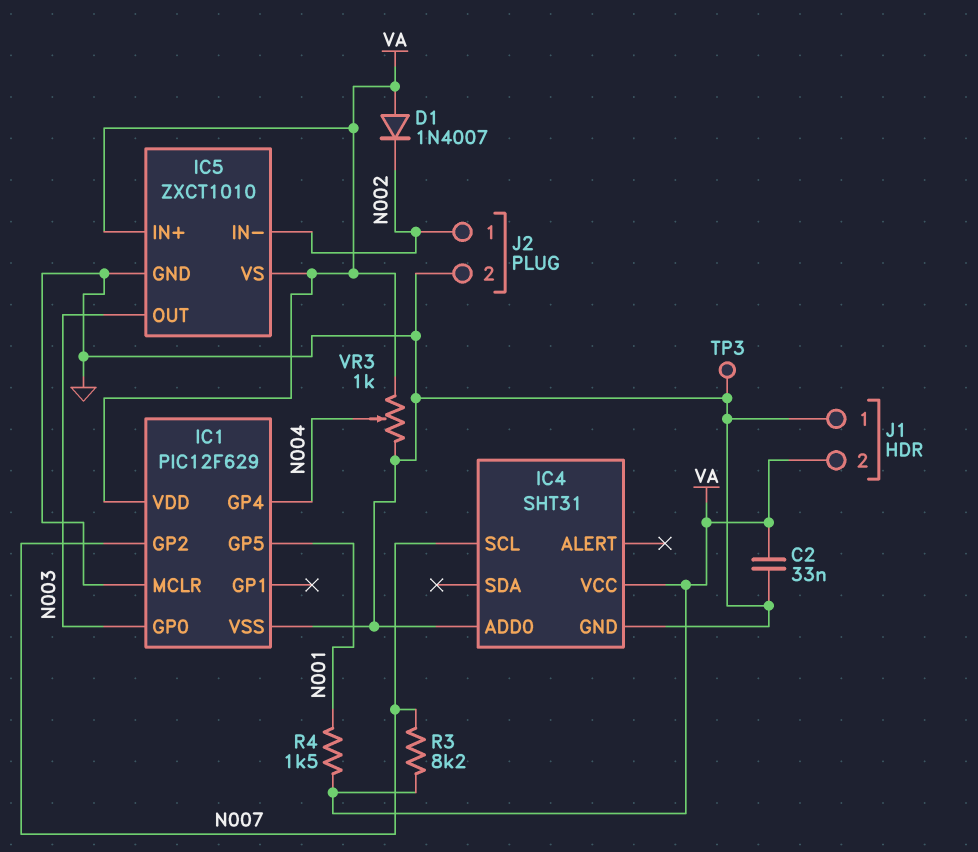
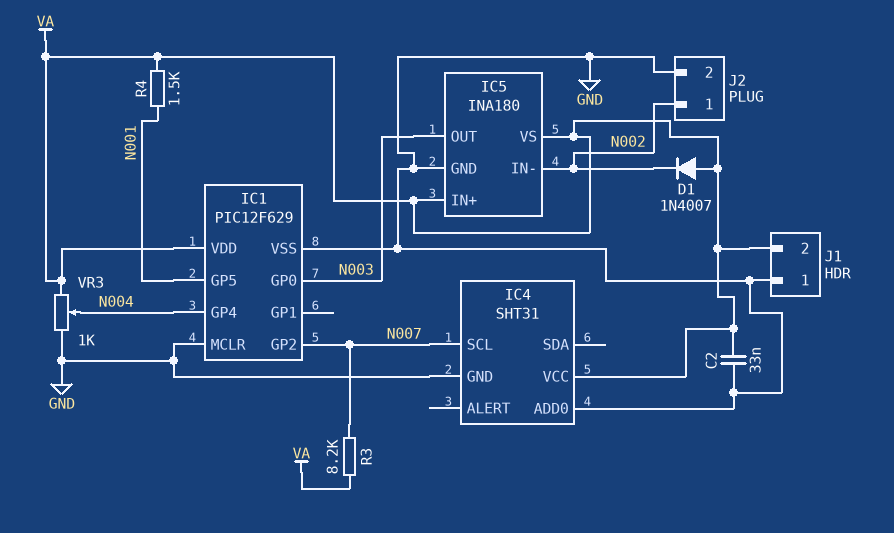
IC5: ZXCT1010 -> INA180
TP3: test point (GND) -> none

